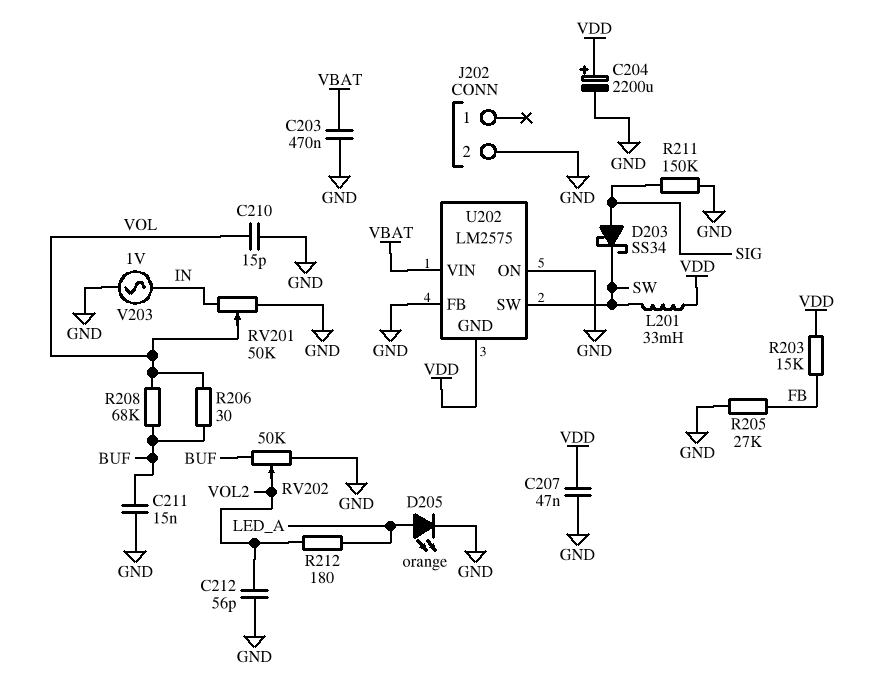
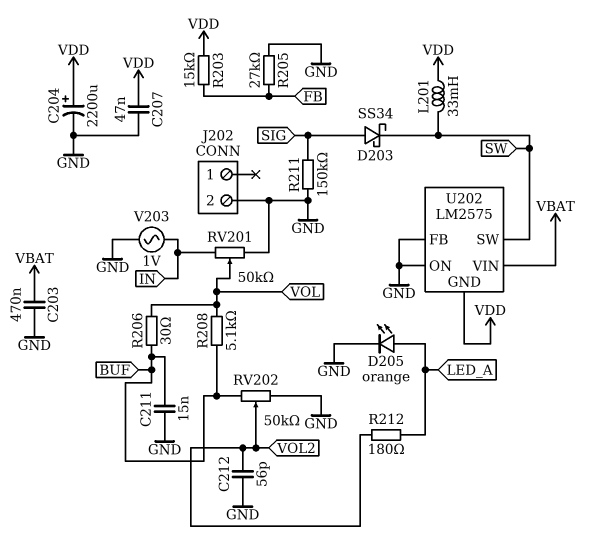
C210: 15pF (GND, VOL) -> none
R208: 68k (BUF, VOL) -> 5.1k (BUF, VOL)

